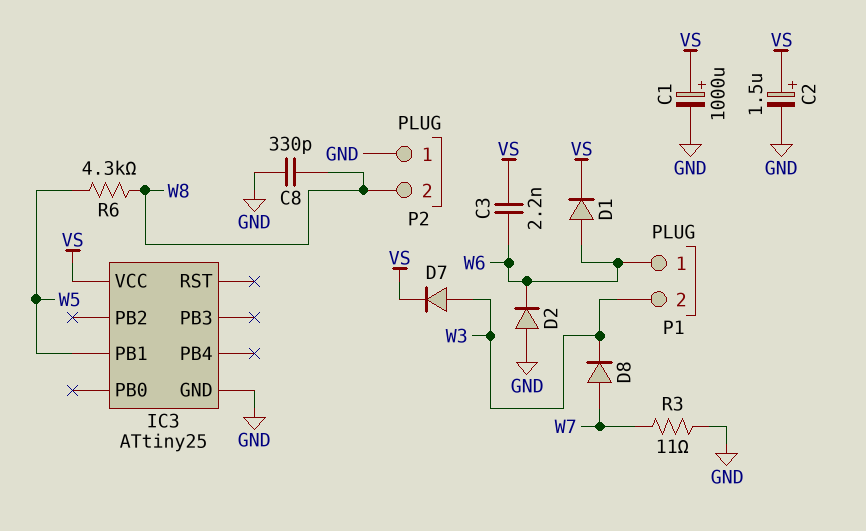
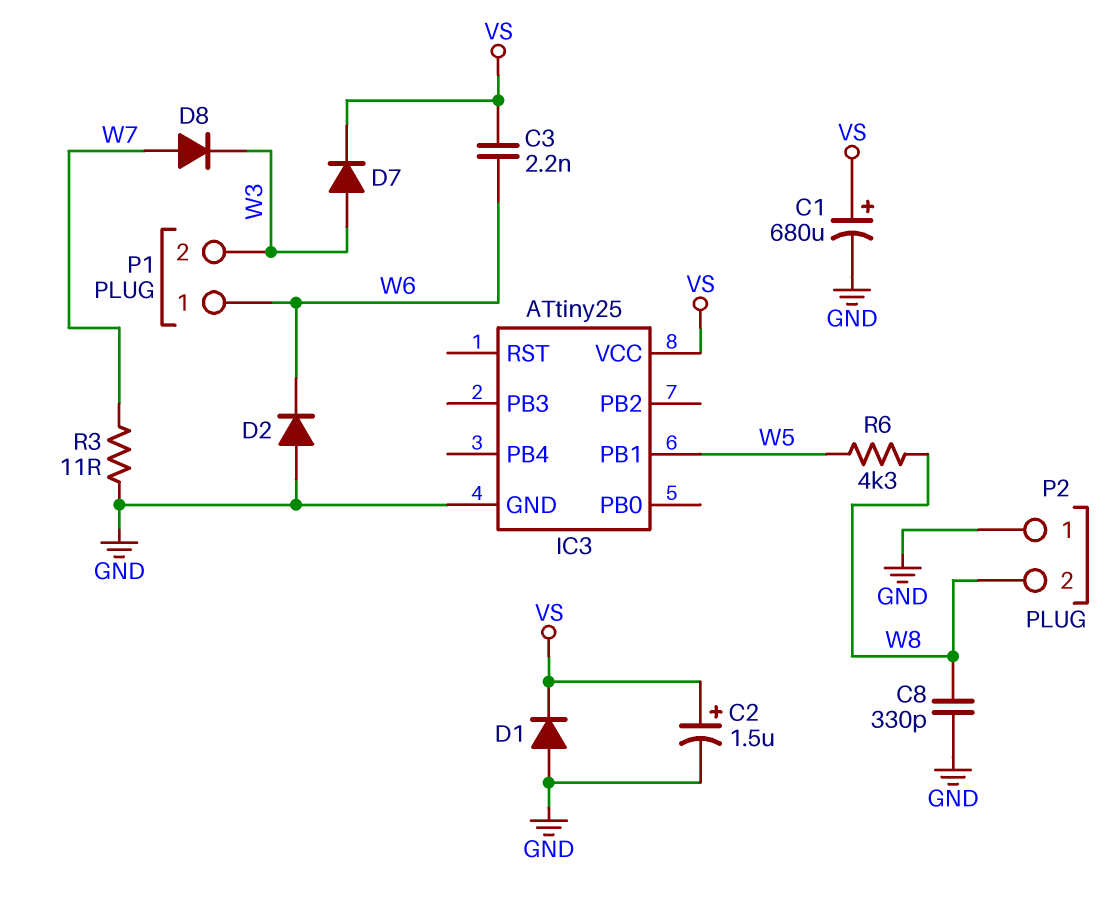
C1: 1000uF (plus VS, minus GND) -> 680uF (plus VS, minus GND)
D1: diode (A W6, K VS) -> diode (A GND, K VS)

